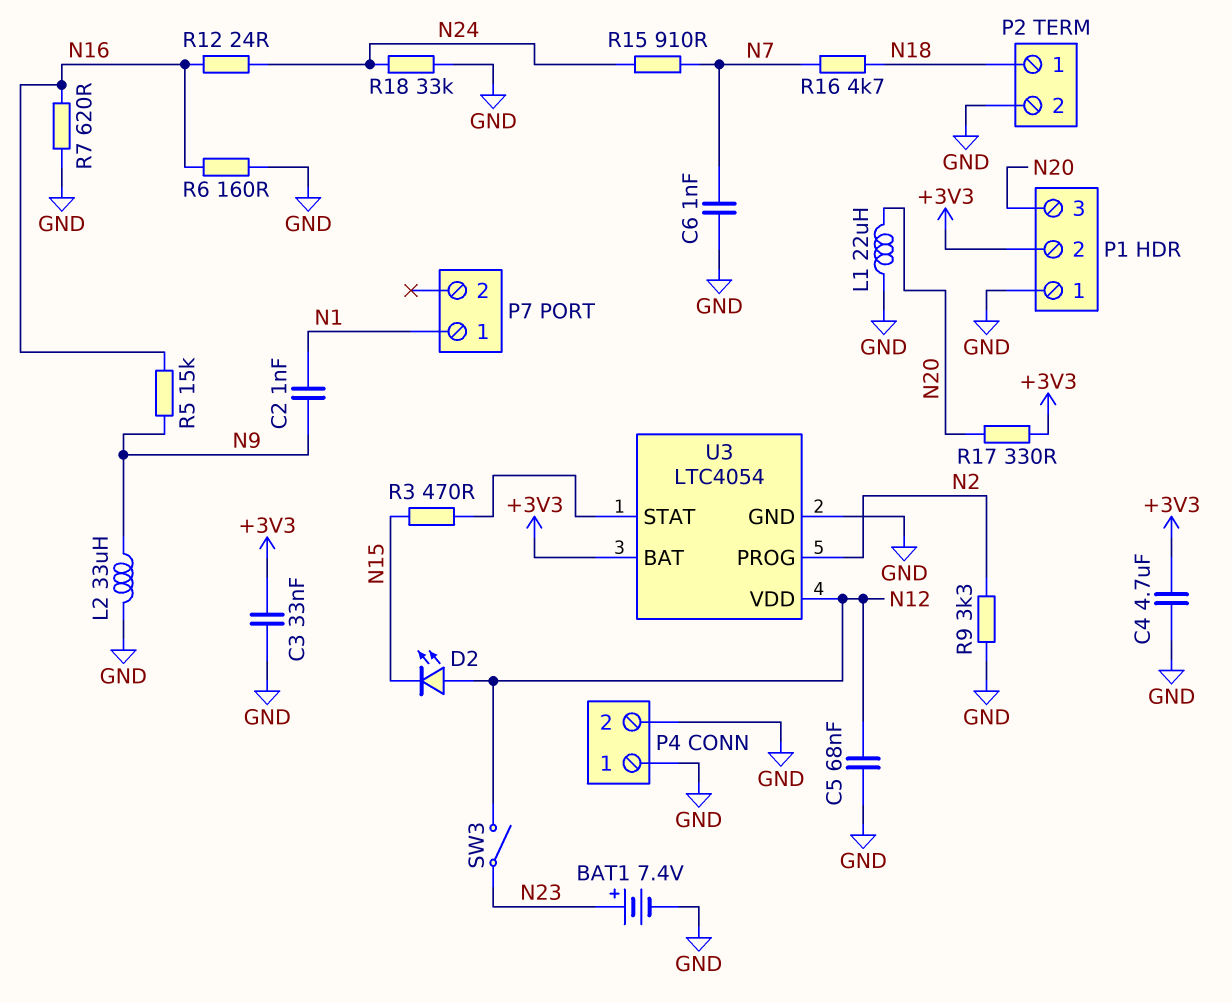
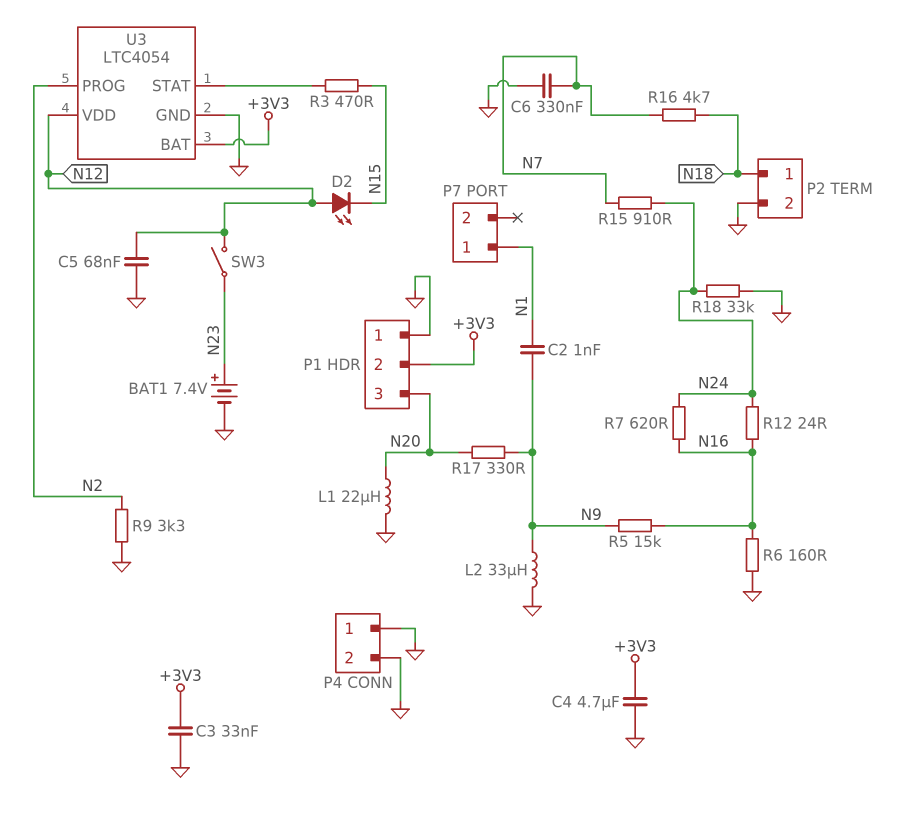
C6: 1nF (GND, N7) -> 330nF (GND, N7)
R7: 620 (GND, N16) -> 620 (N16, N24)
R17: 330 (+3V3, N20) -> 330 (N9, N20)

